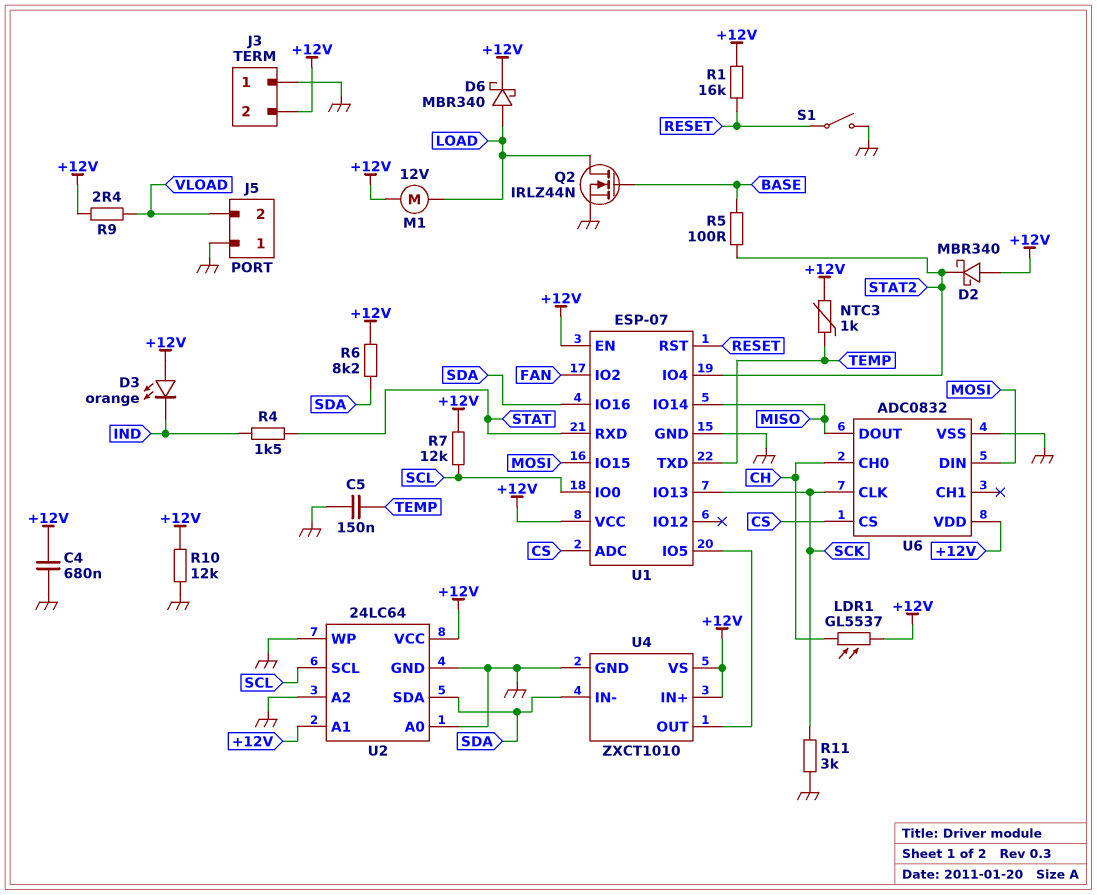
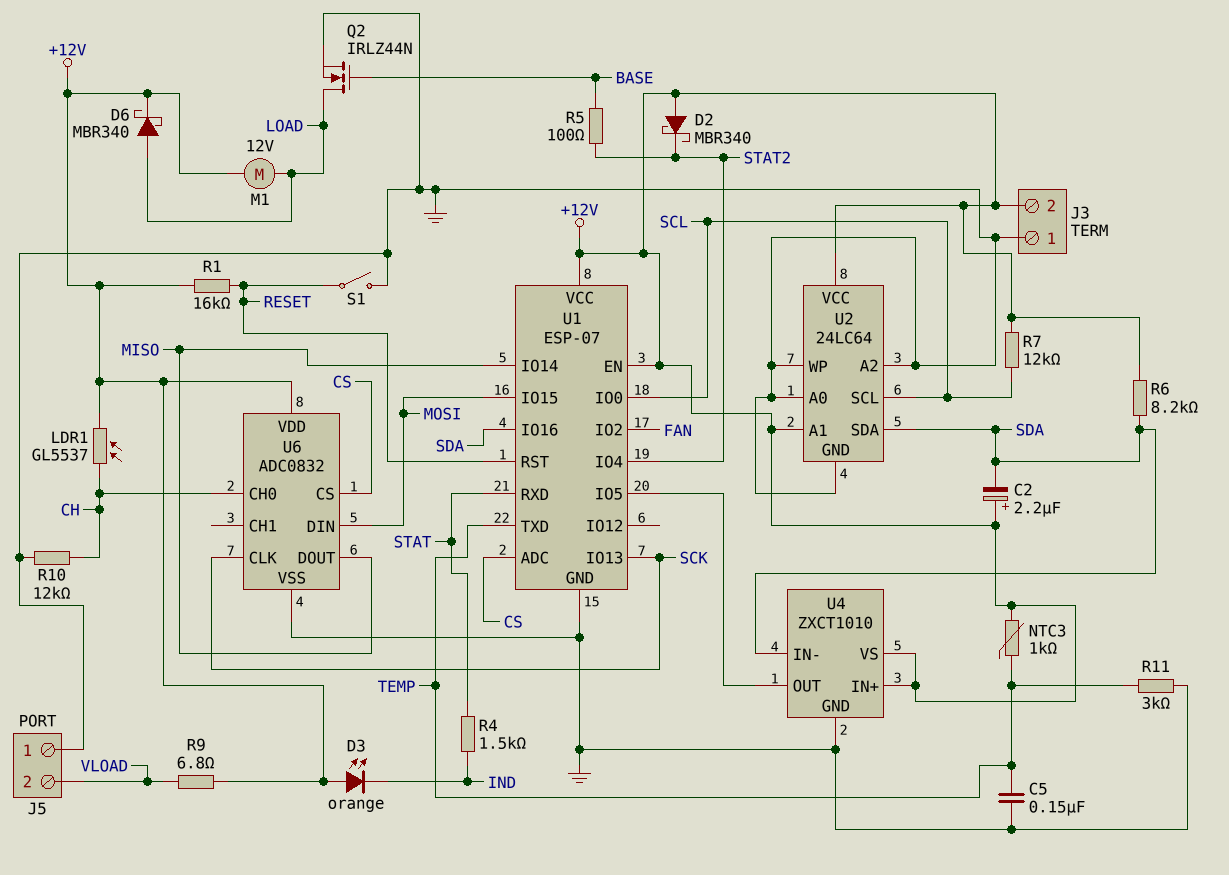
C2: none -> 2.2uF (plus +12V, minus SDA)
C4: 680nF (+12V, GND) -> none
R9: 2.4 (+12V, VLOAD) -> 6.8 (+12V, VLOAD)
R10: 12k (+12V, GND) -> 12k (CH, GND)
R11: 3k (GND, SCK) -> 3k (GND, TEMP)

